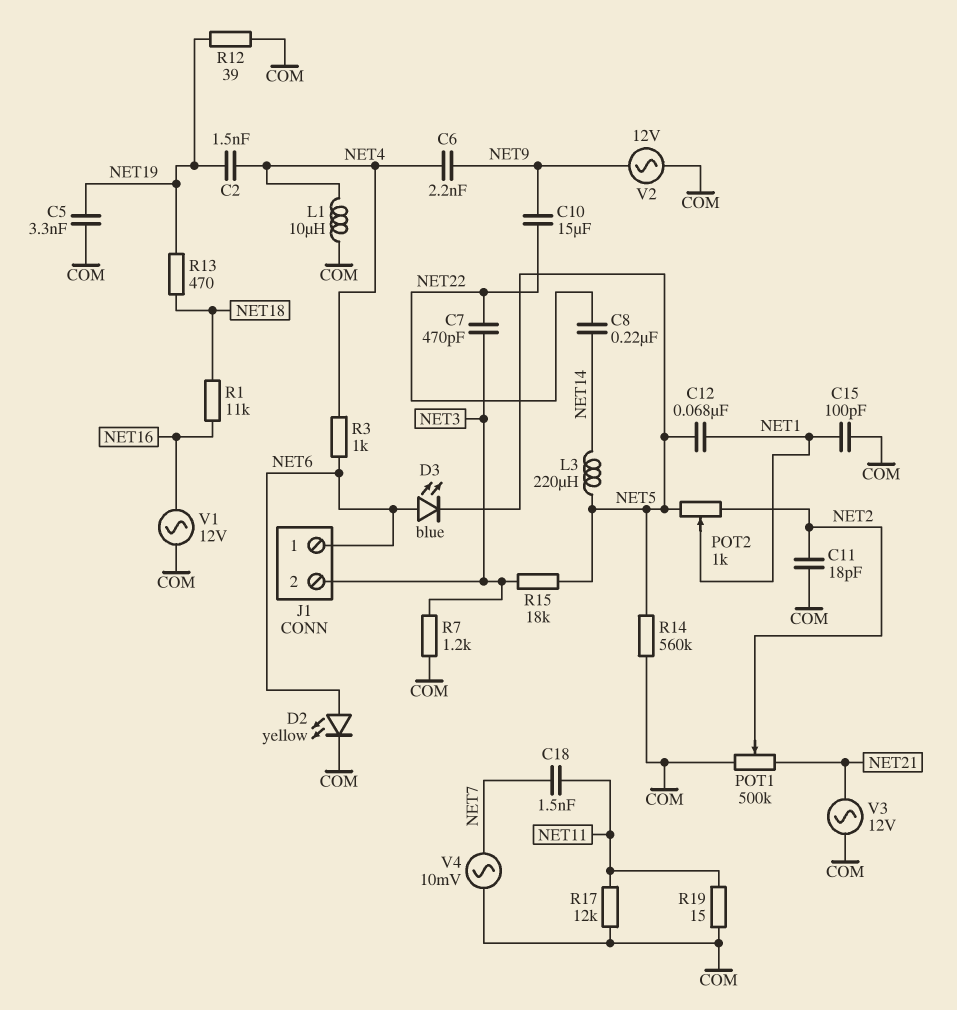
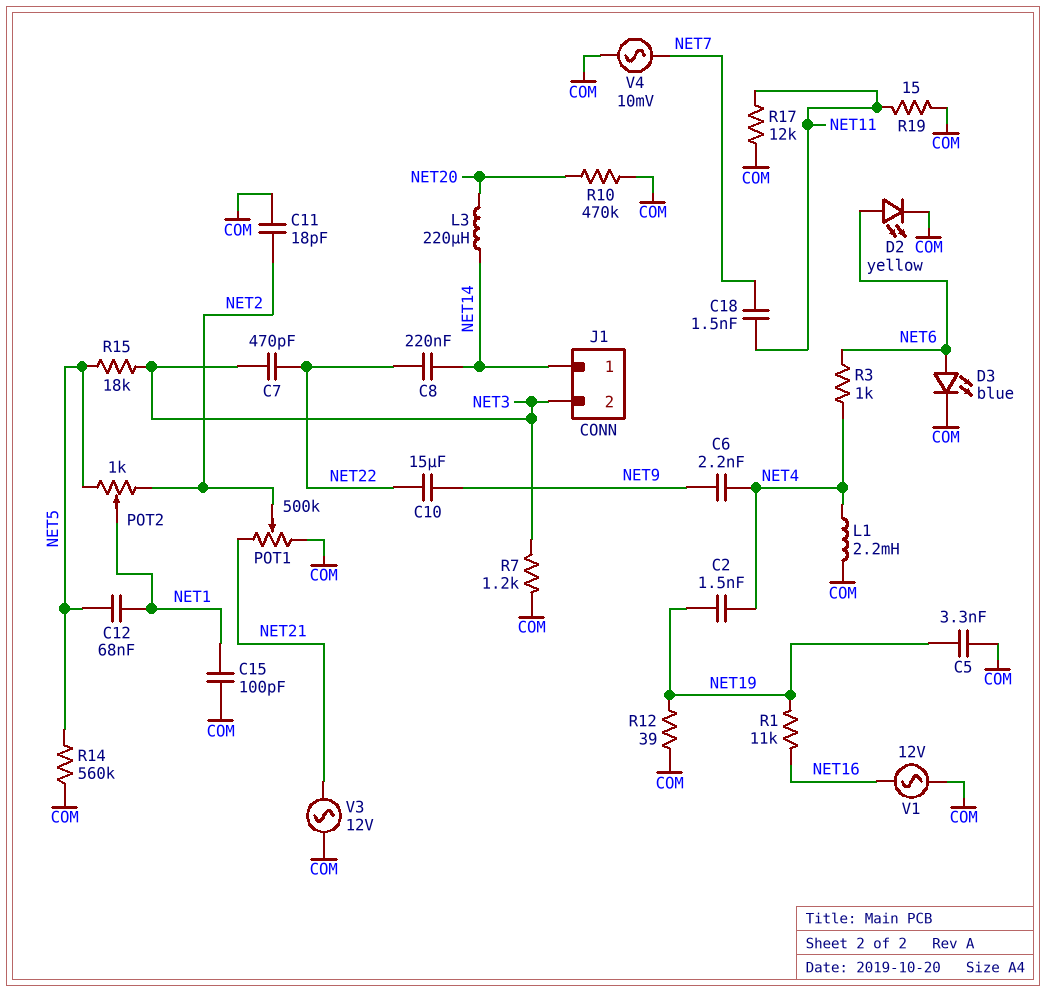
D3: LED blue (A NET6, K NET5) -> LED blue (A NET6, K COM)
J1 pin 1: NET6 -> NET14
L1: 10uH (COM, NET4) -> 2.2mH (COM, NET4)
L3: 220uH (NET5, NET14) -> 220uH (NET14, NET20)
R1: 11k (NET16, NET18) -> 11k (NET16, NET19)
R10: none -> 470k (COM, NET20)
R13: 470 (NET18, NET19) -> none
V2: AC 12V (COM, NET9) -> none

